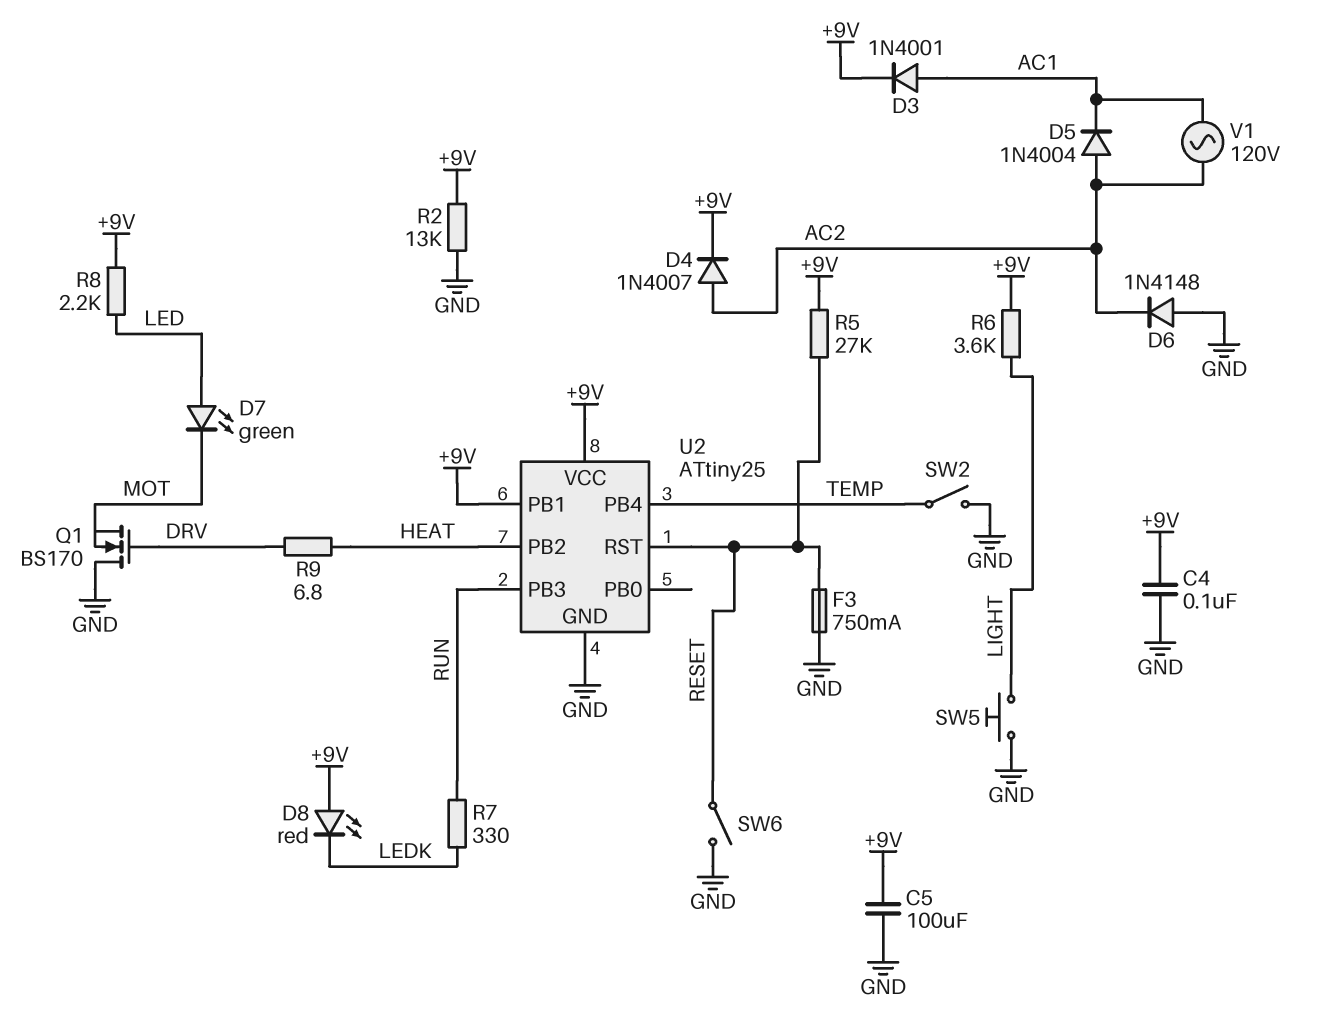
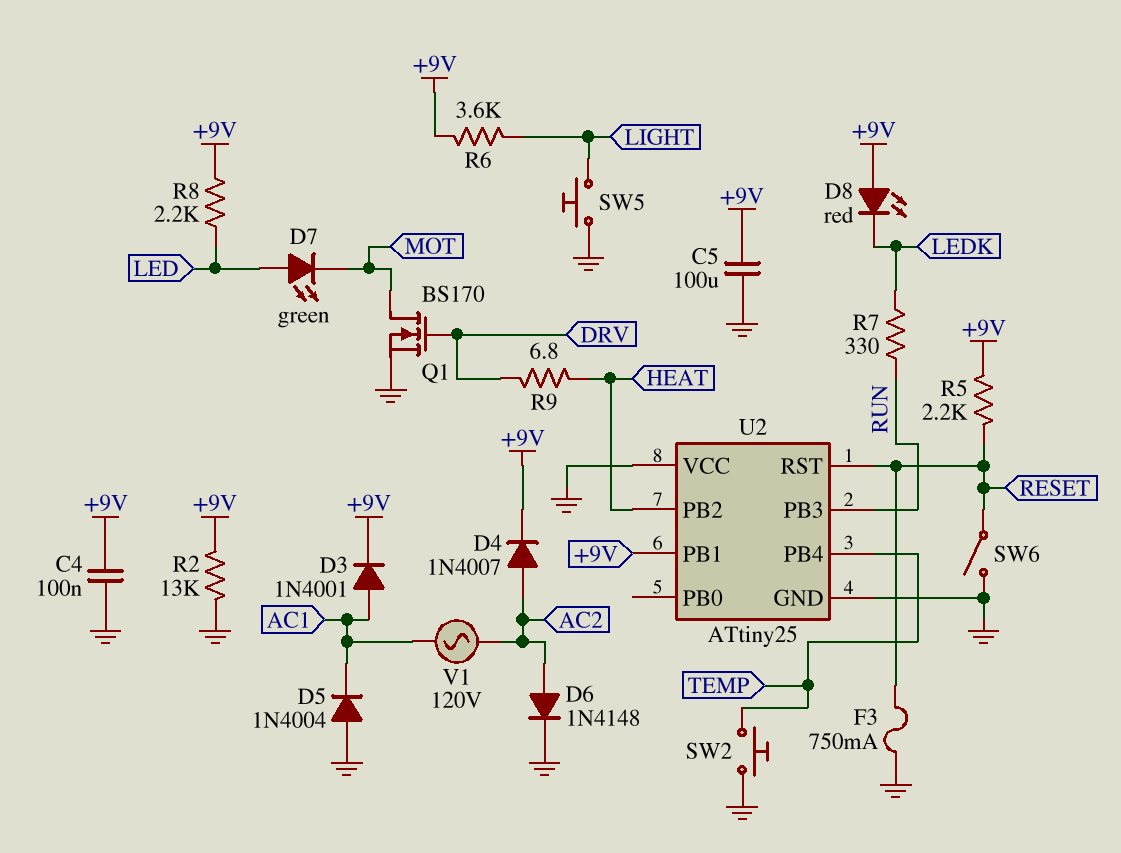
D5: diode 1N4004 (A AC2, K AC1) -> diode 1N4004 (A GND, K AC1)
D6: diode 1N4148 (A GND, K AC2) -> diode 1N4148 (A AC2, K GND)
Q1: NMOS BS170 (G DRV, D GND, S MOT) -> NMOS BS170 (G DRV, D MOT, S GND)
R5: 27k (+9V, RESET) -> 2.2k (+9V, RESET)
SW2: switch (GND, TEMP) -> button (GND, TEMP)
U2 pin VCC: +9V -> GND

